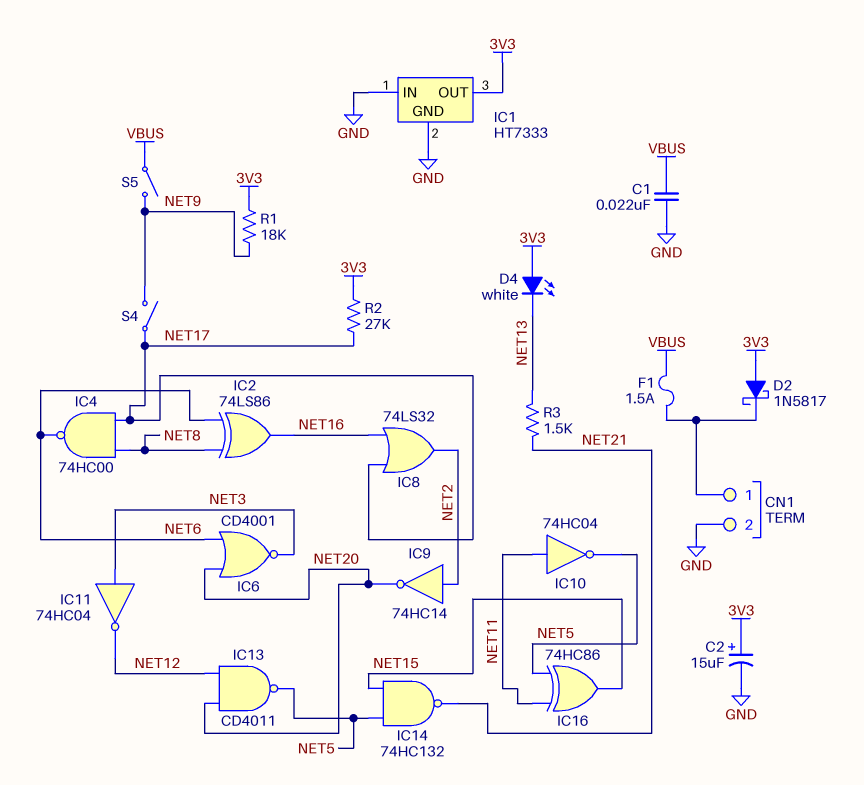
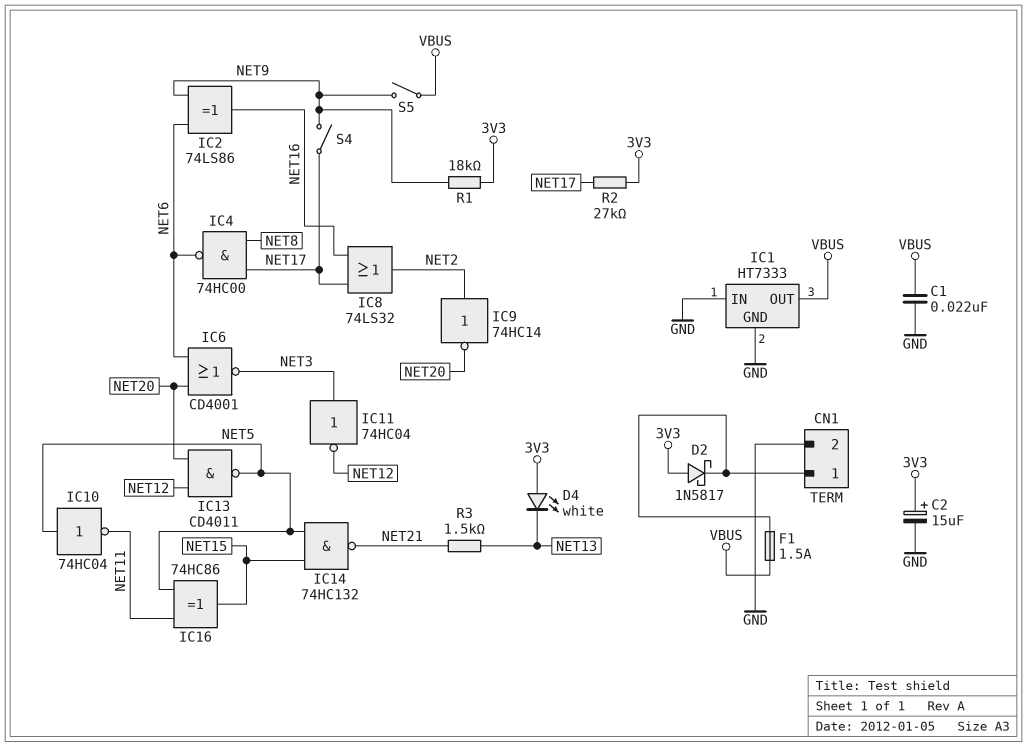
IC1 pin OUT: 3V3 -> VBUS
IC2: XOR 74LS86 (in NET6, in NET8, out NET16) -> XOR 74LS86 (in NET6, in NET9, out NET16)
IC10: NOT 74HC04 (in NET11, out NET5) -> NOT 74HC04 (in NET5, out NET11)

